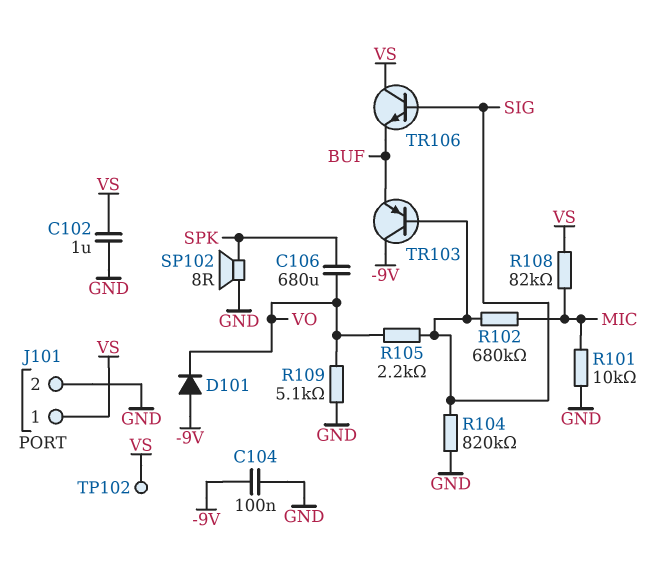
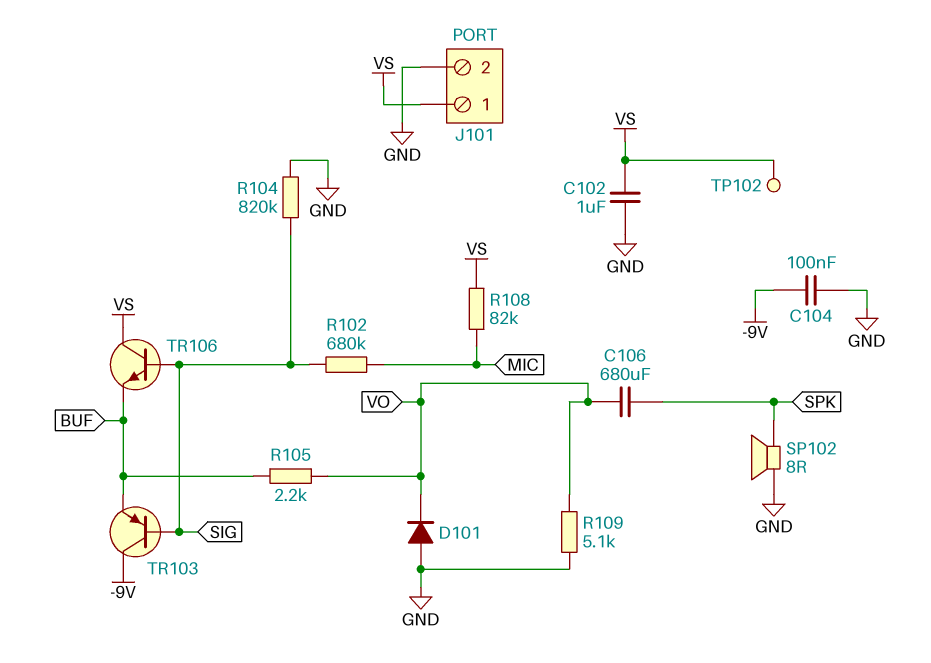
D101: diode (A -9V, K VO) -> diode (A GND, K VO)
R101: 10k (GND, MIC) -> none
R105: 2.2k (SIG, VO) -> 2.2k (BUF, VO)

